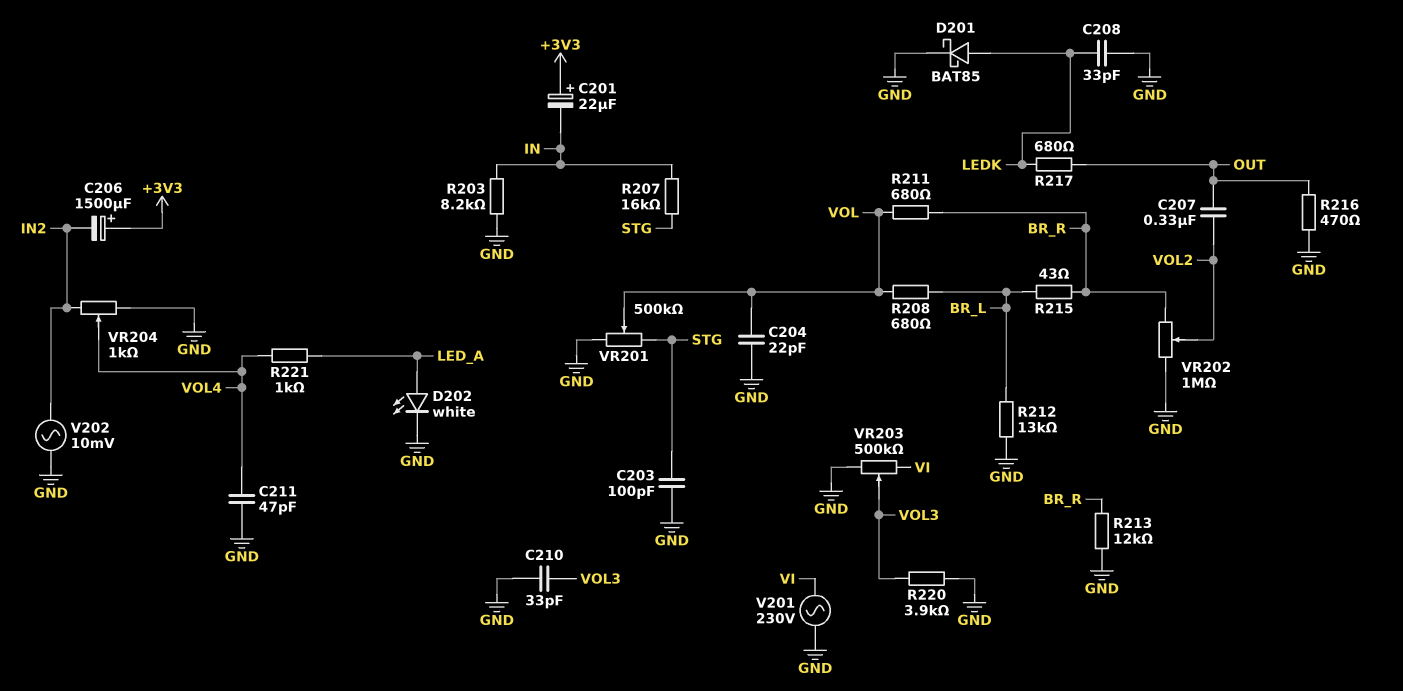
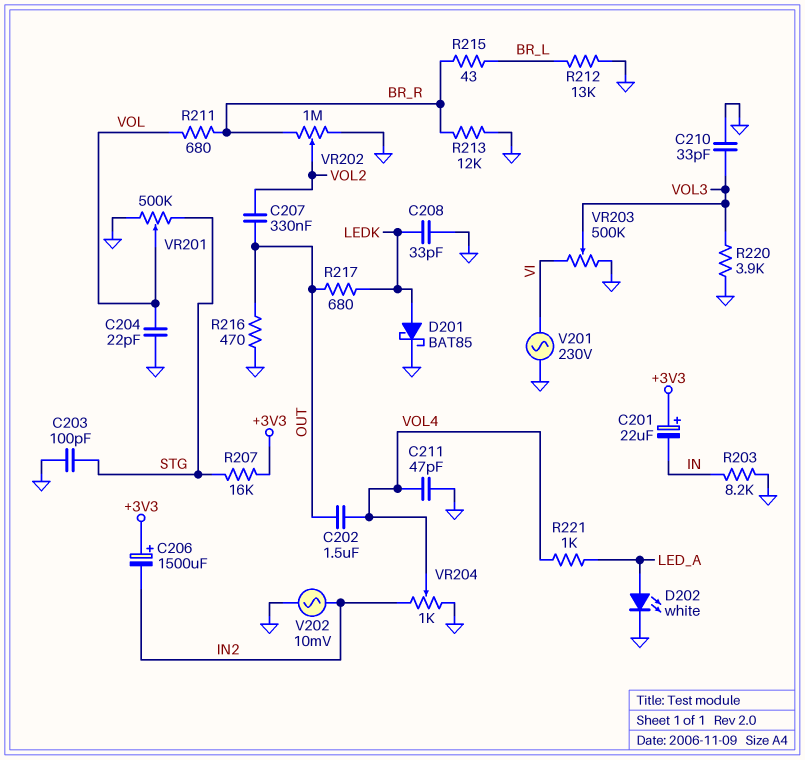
C202: none -> 1.5uF (OUT, VOL4)
R207: 16k (IN, STG) -> 16k (+3V3, STG)
R208: 680 (BR_L, VOL) -> none

